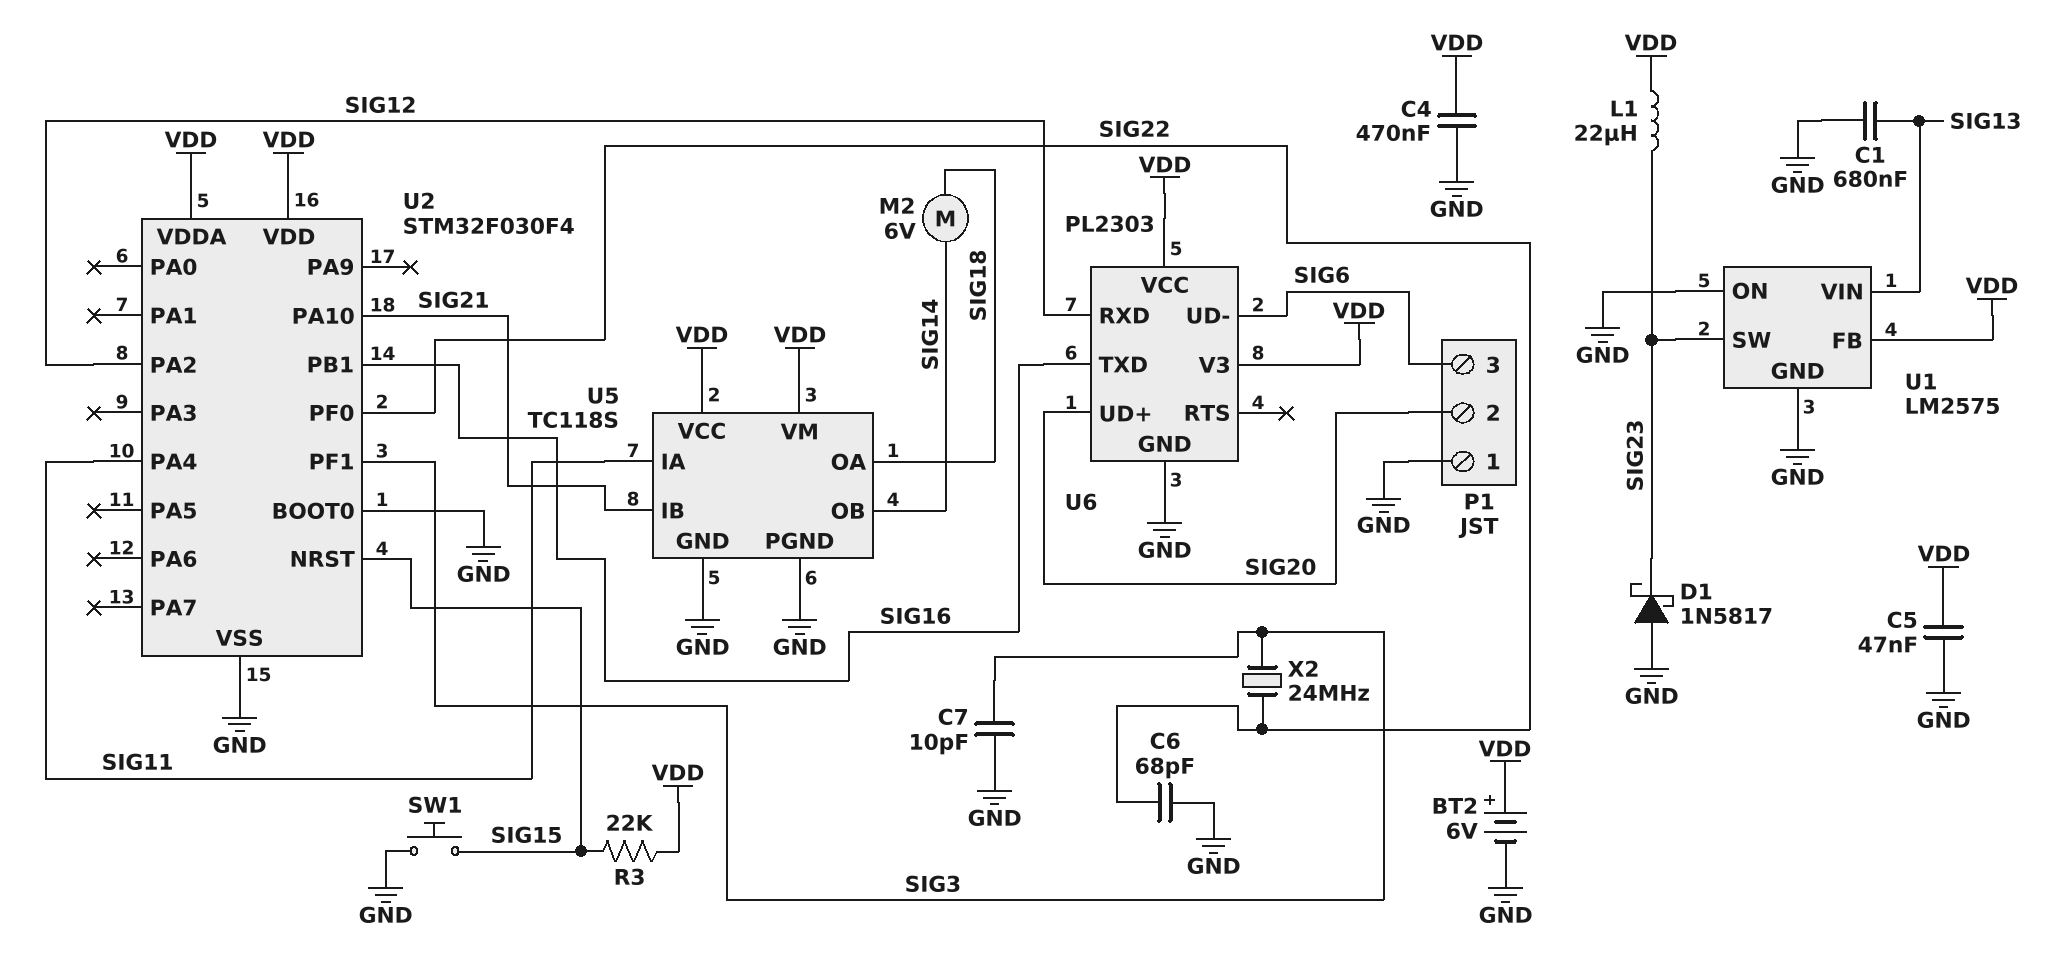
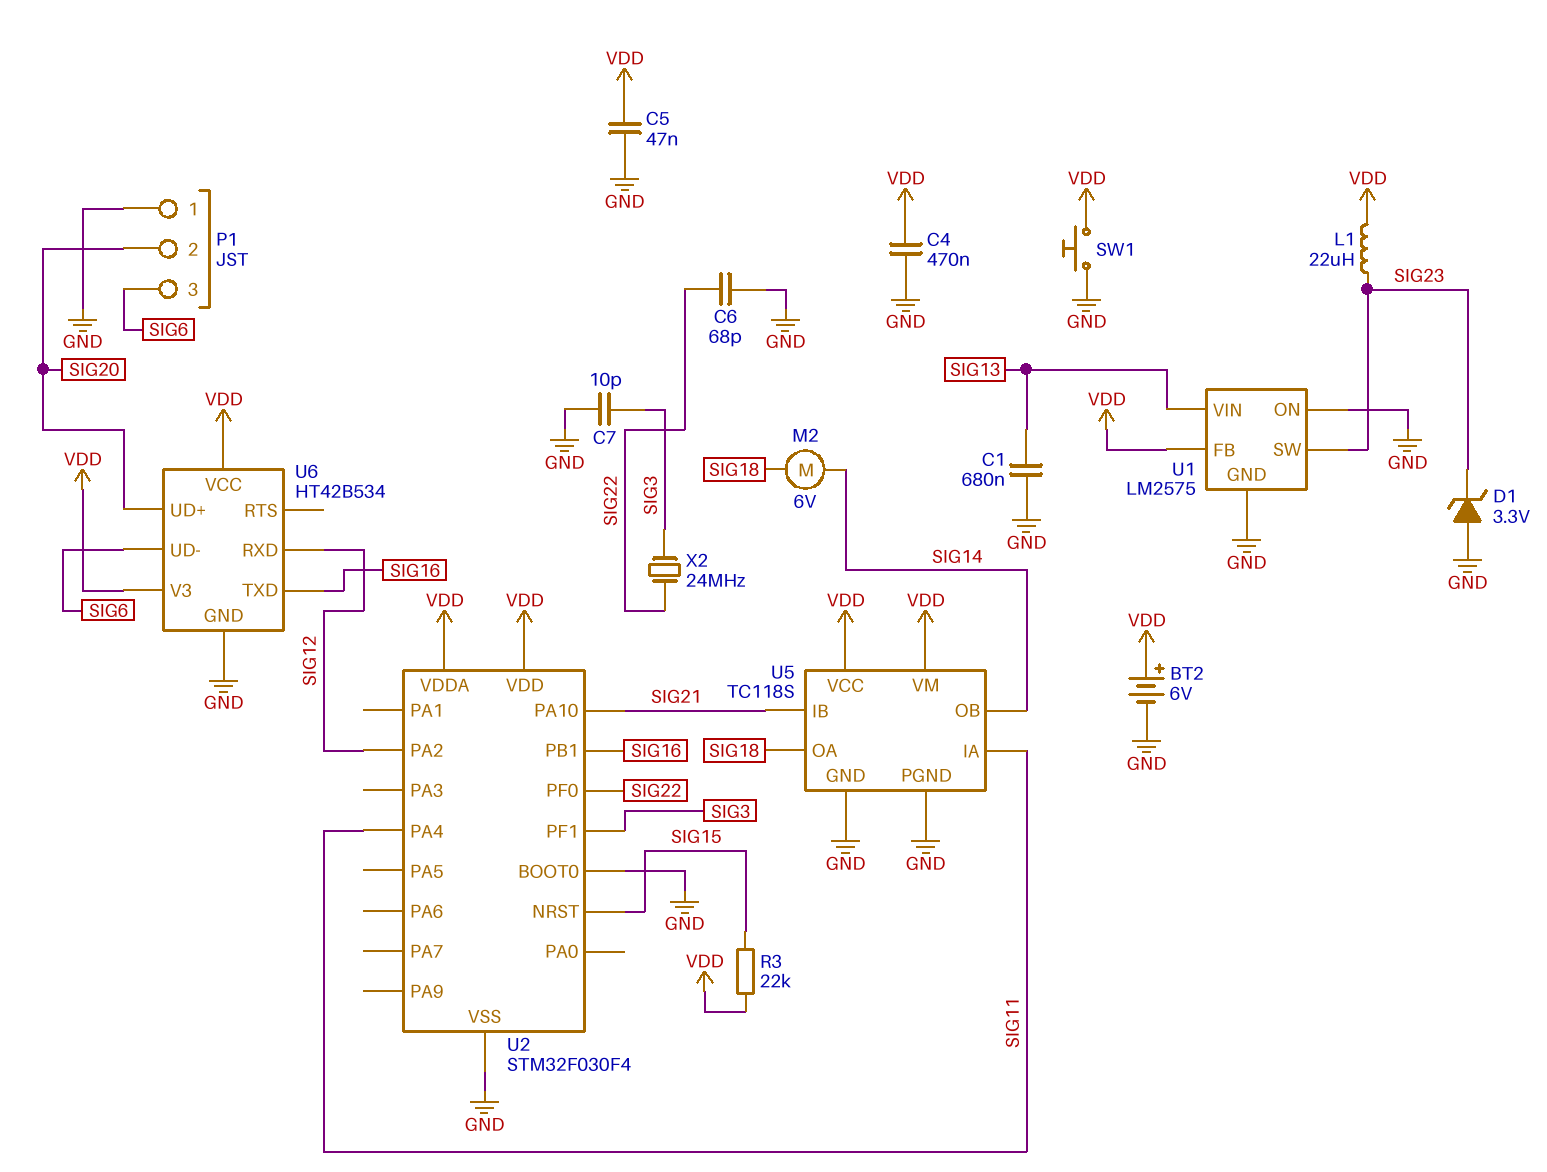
D1: schottky 1N5817 (A GND, K SIG23) -> zener 3.3V (A GND, K SIG23)
SW1: button (GND, SIG15) -> button (GND, VDD)
U6: PL2303 -> HT42B534

